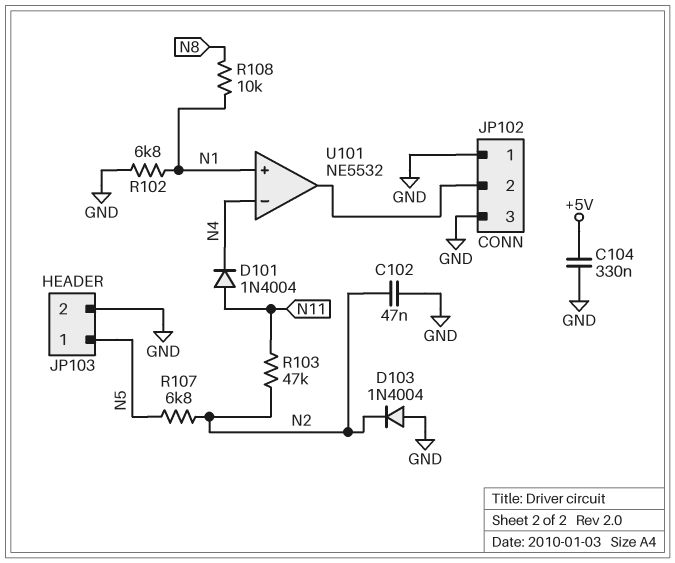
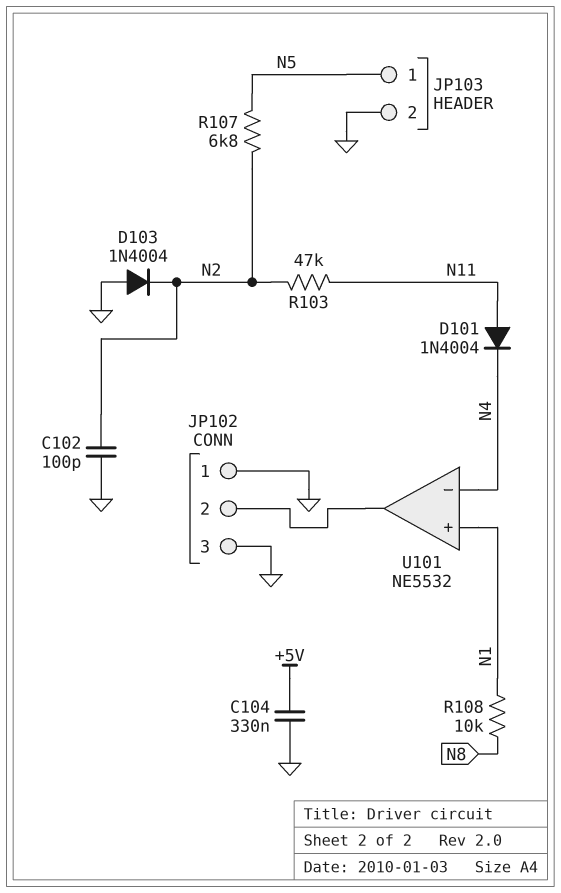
C102: 47nF (GND, N2) -> 100pF (GND, N2)
R102: 6.8k (GND, N1) -> none

